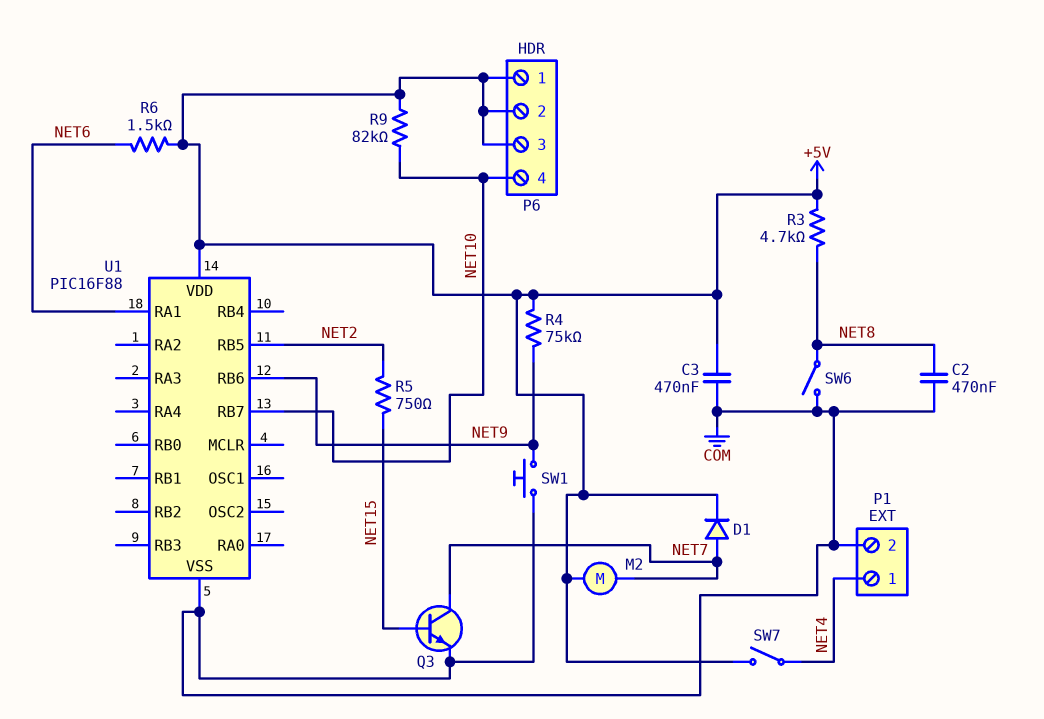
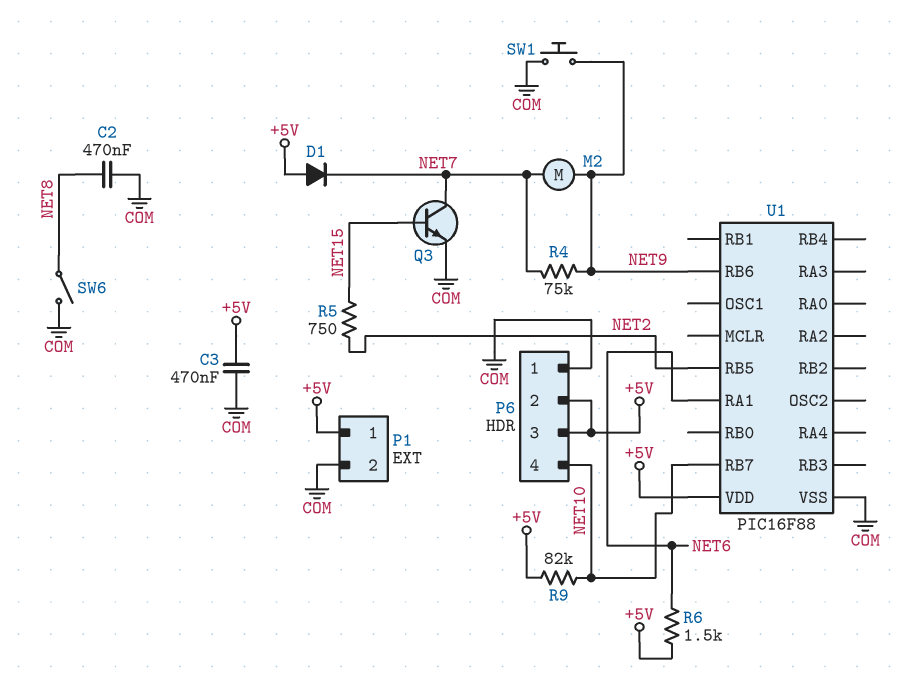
D1: diode (A NET7, K +5V) -> diode (A +5V, K NET7)
M2: motor (+5V, NET7) -> motor (NET7, NET9)
P1 pin 1: NET4 -> +5V
P6 pin 1: +5V -> COM
R3: 4.7k (+5V, NET8) -> none
R4: 75k (+5V, NET9) -> 75k (NET7, NET9)
SW7: switch (+5V, NET4) -> none

